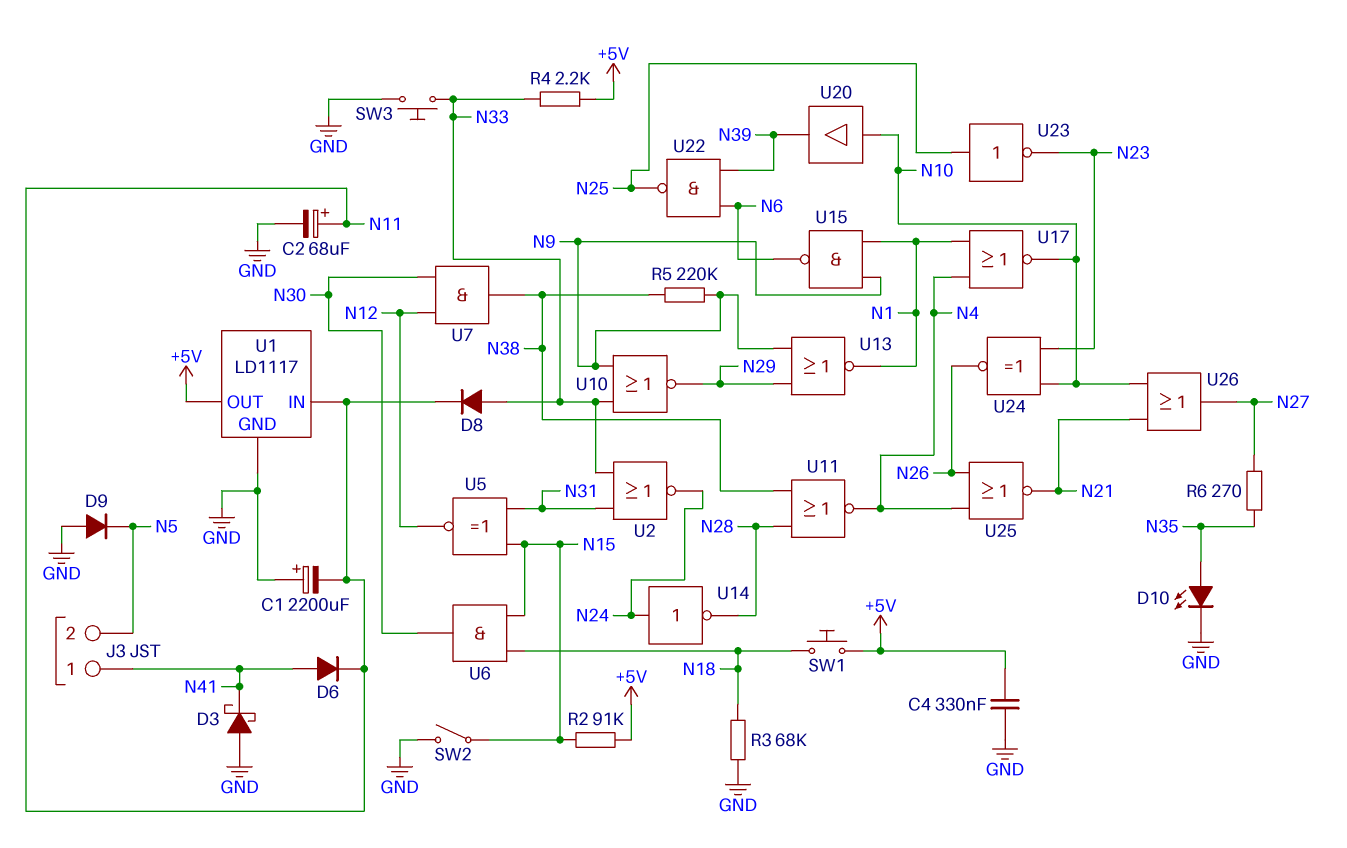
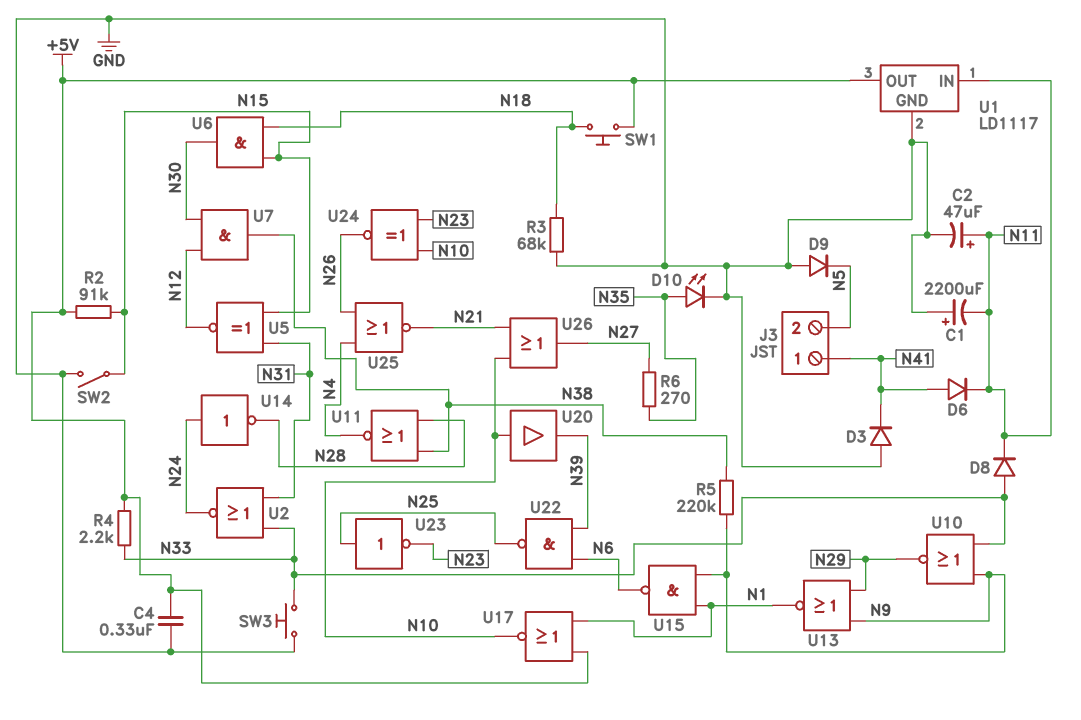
C2: 68uF (plus N11, minus GND) -> 47uF (plus N11, minus GND)
D3: schottky (A GND, K N41) -> diode (A GND, K N41)
U17: NOR (in N1, in N4, out N10) -> NOR (in +5V, in N1, out N10)

